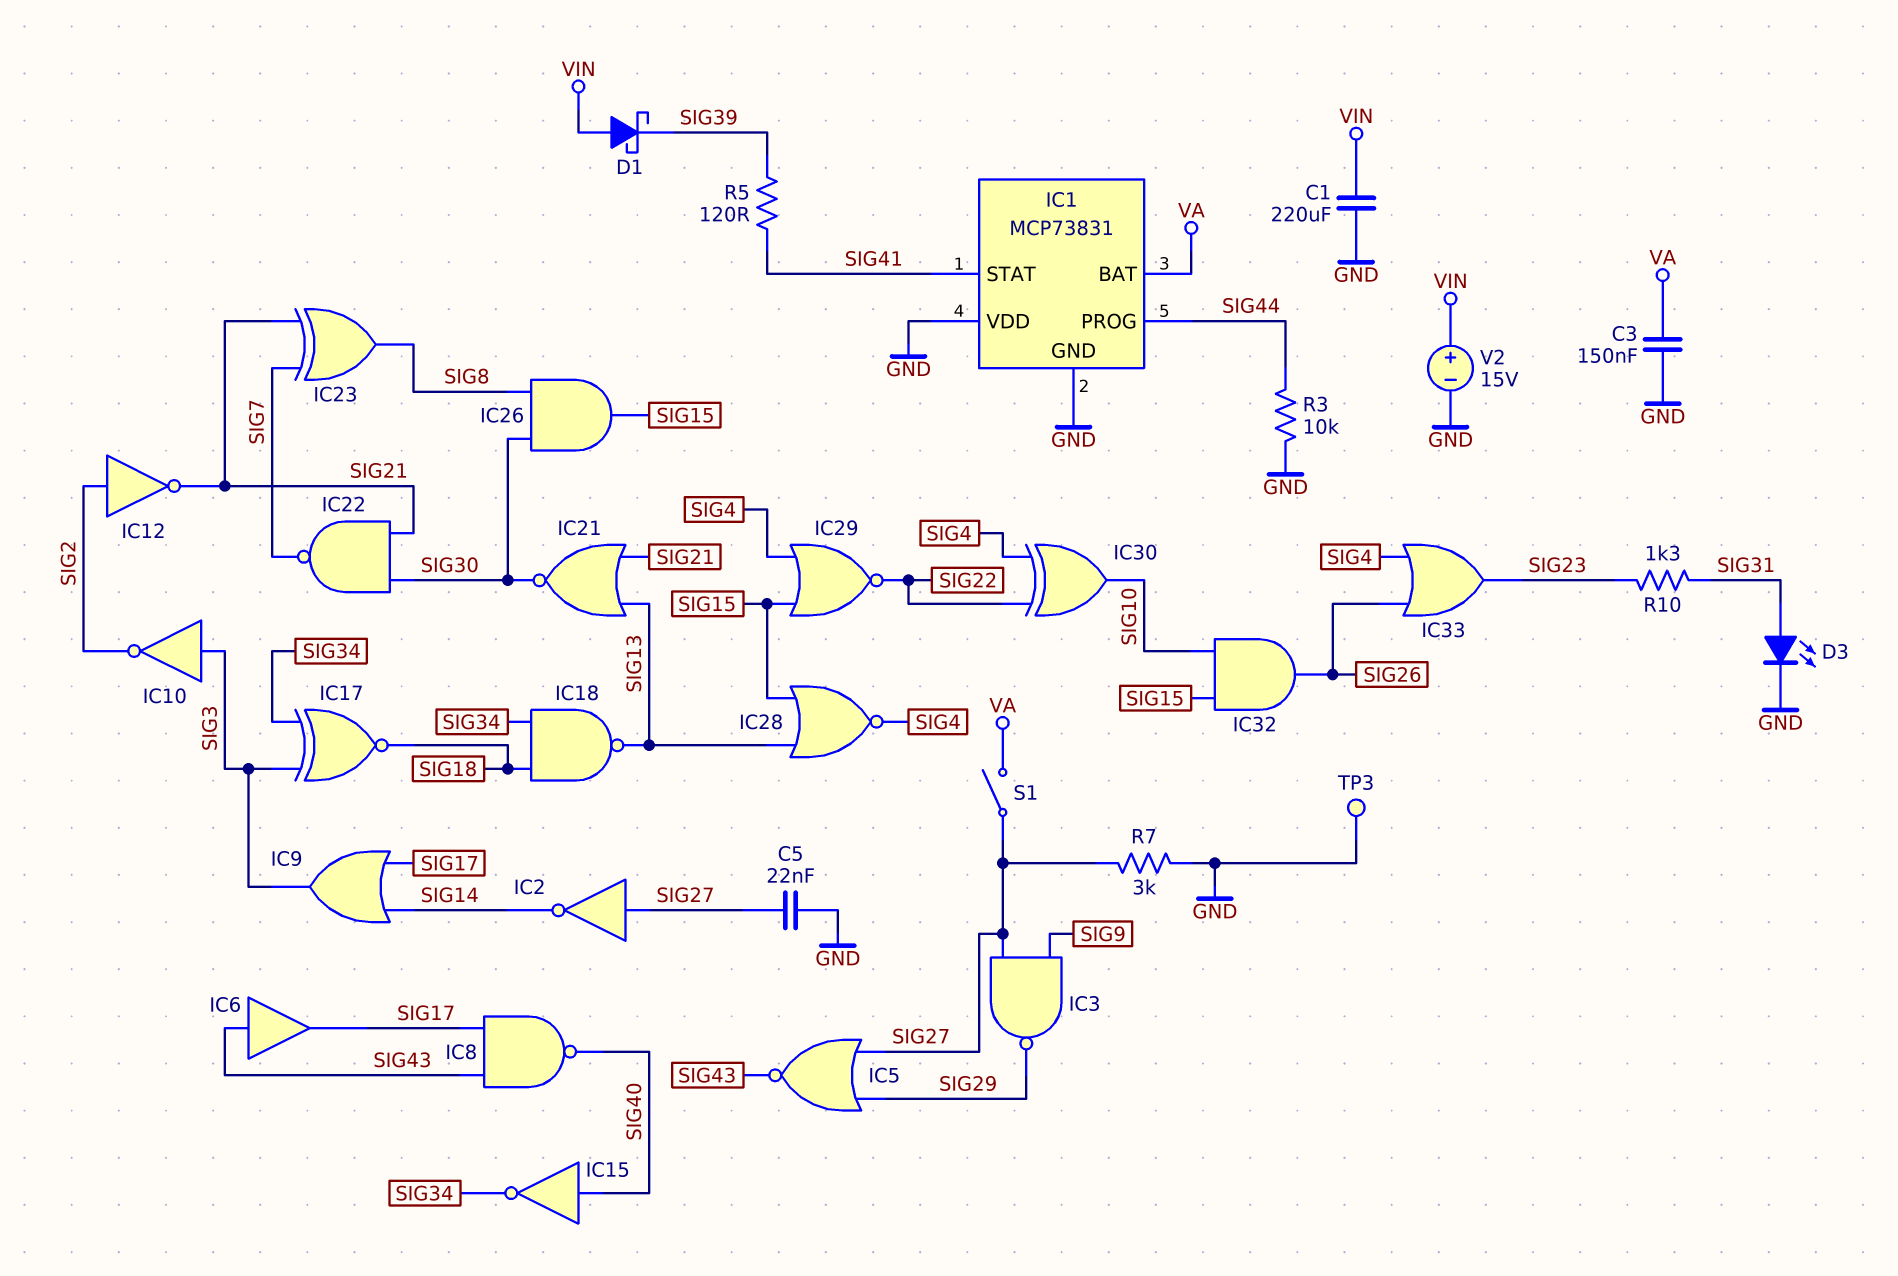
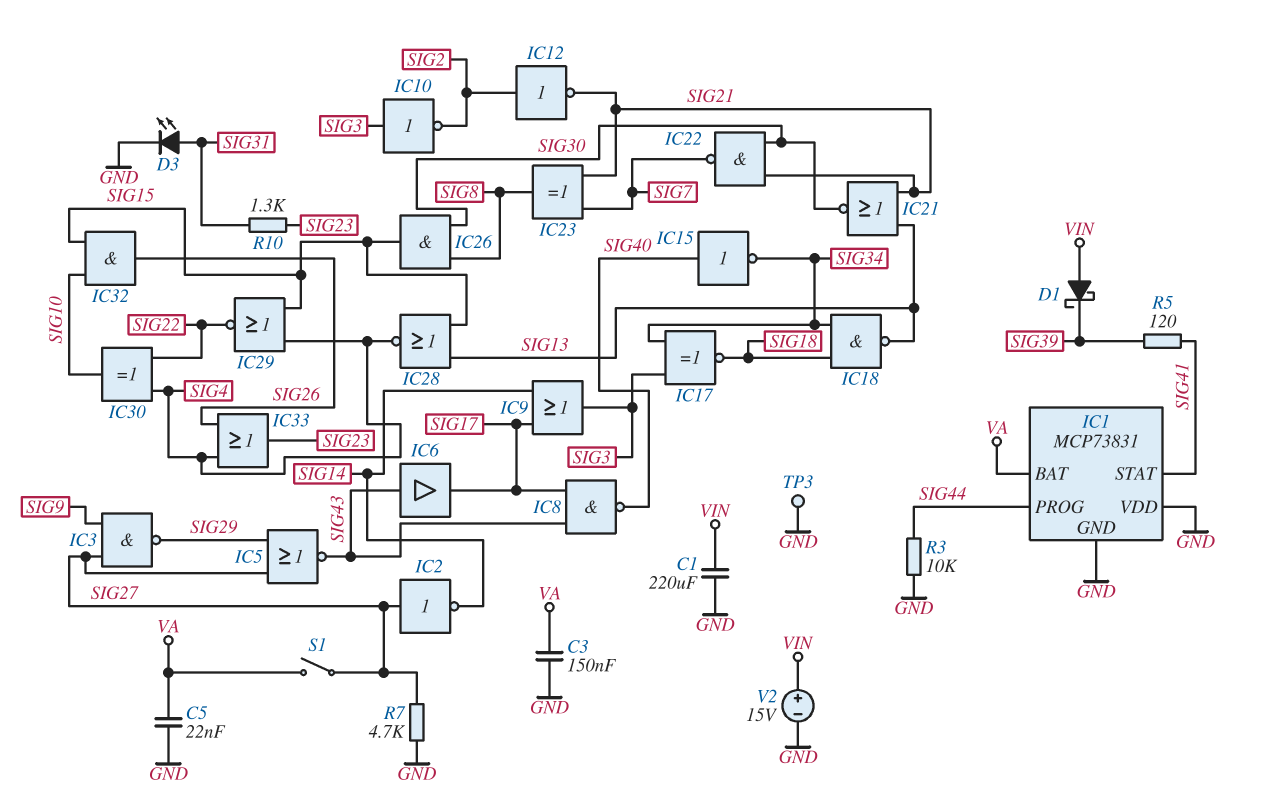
C5: 22nF (GND, SIG27) -> 22nF (GND, VA)
R7: 3k (GND, SIG27) -> 4.7k (GND, SIG27)

